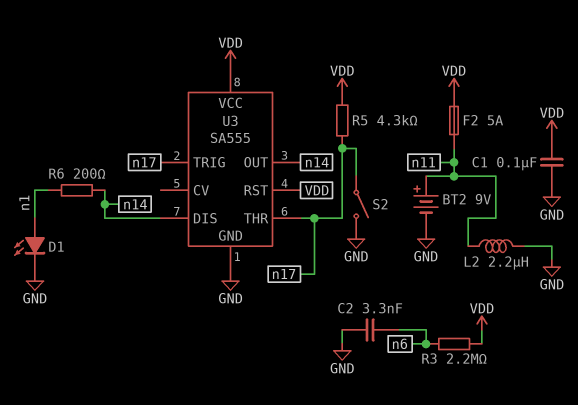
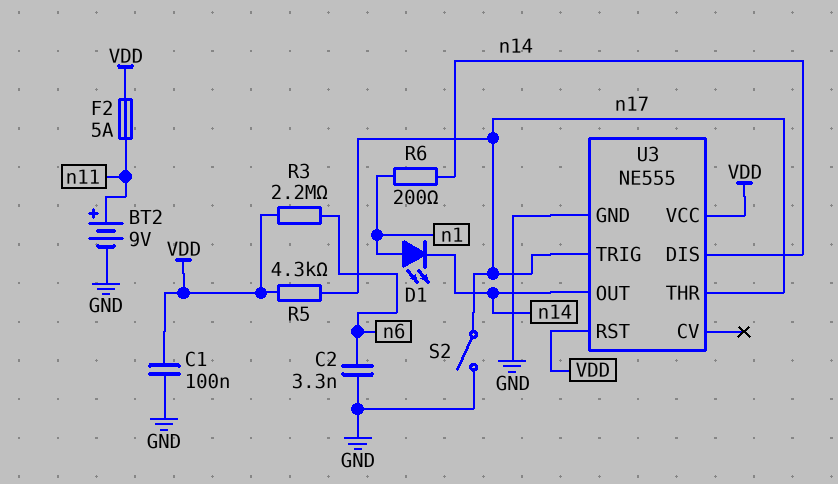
D1: LED (A n1, K GND) -> LED (A n1, K n14)
L2: 2.2uH (GND, n11) -> none
U3: SA555 -> NE555

